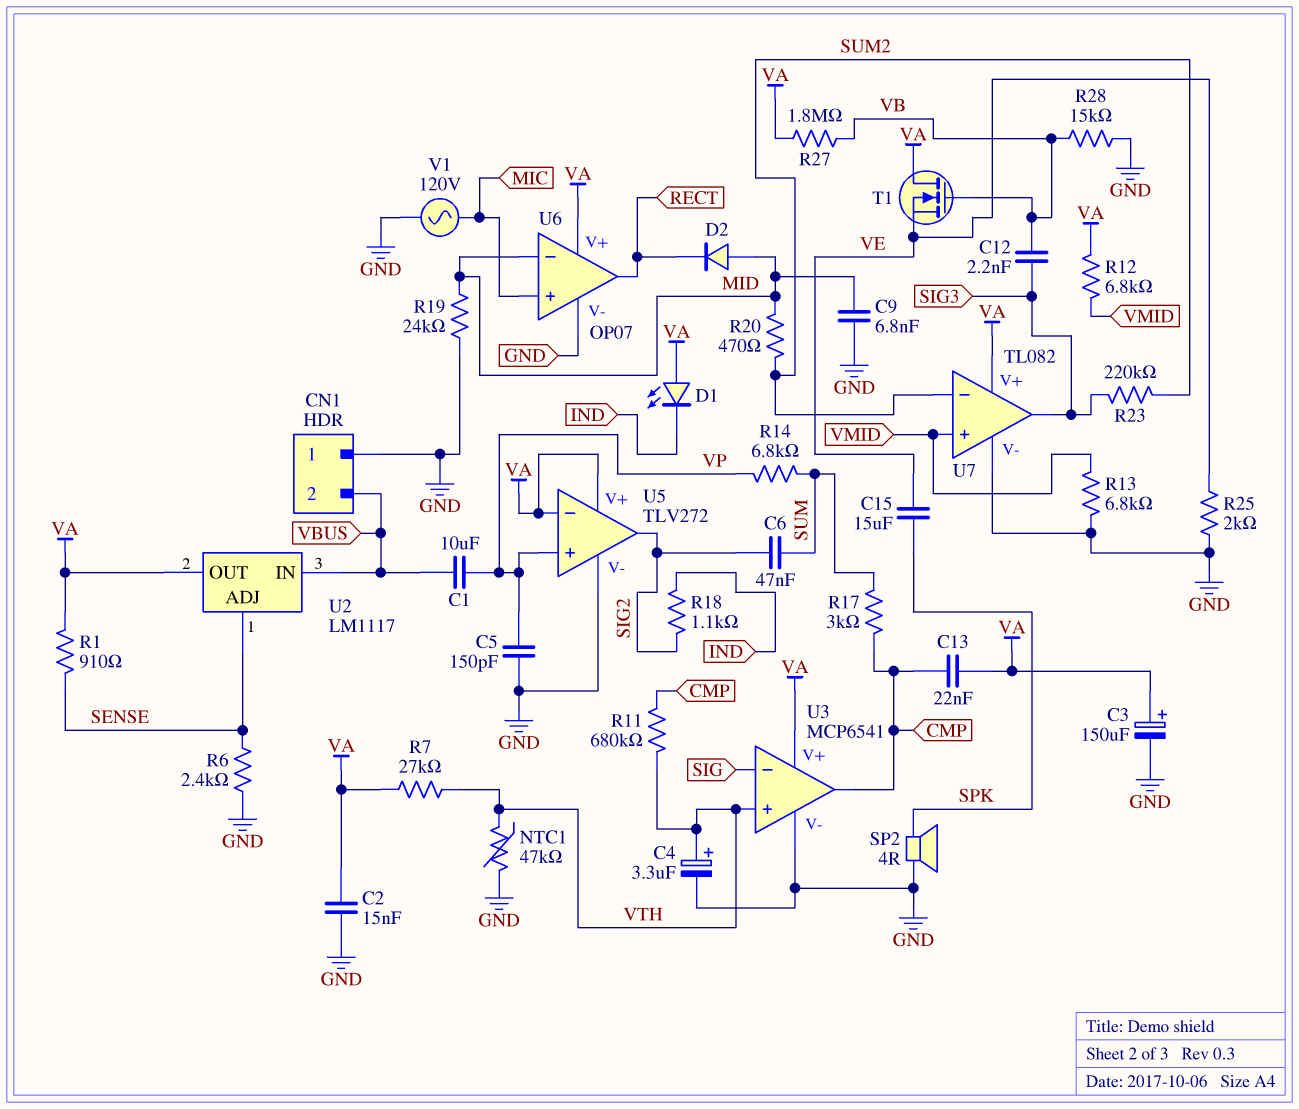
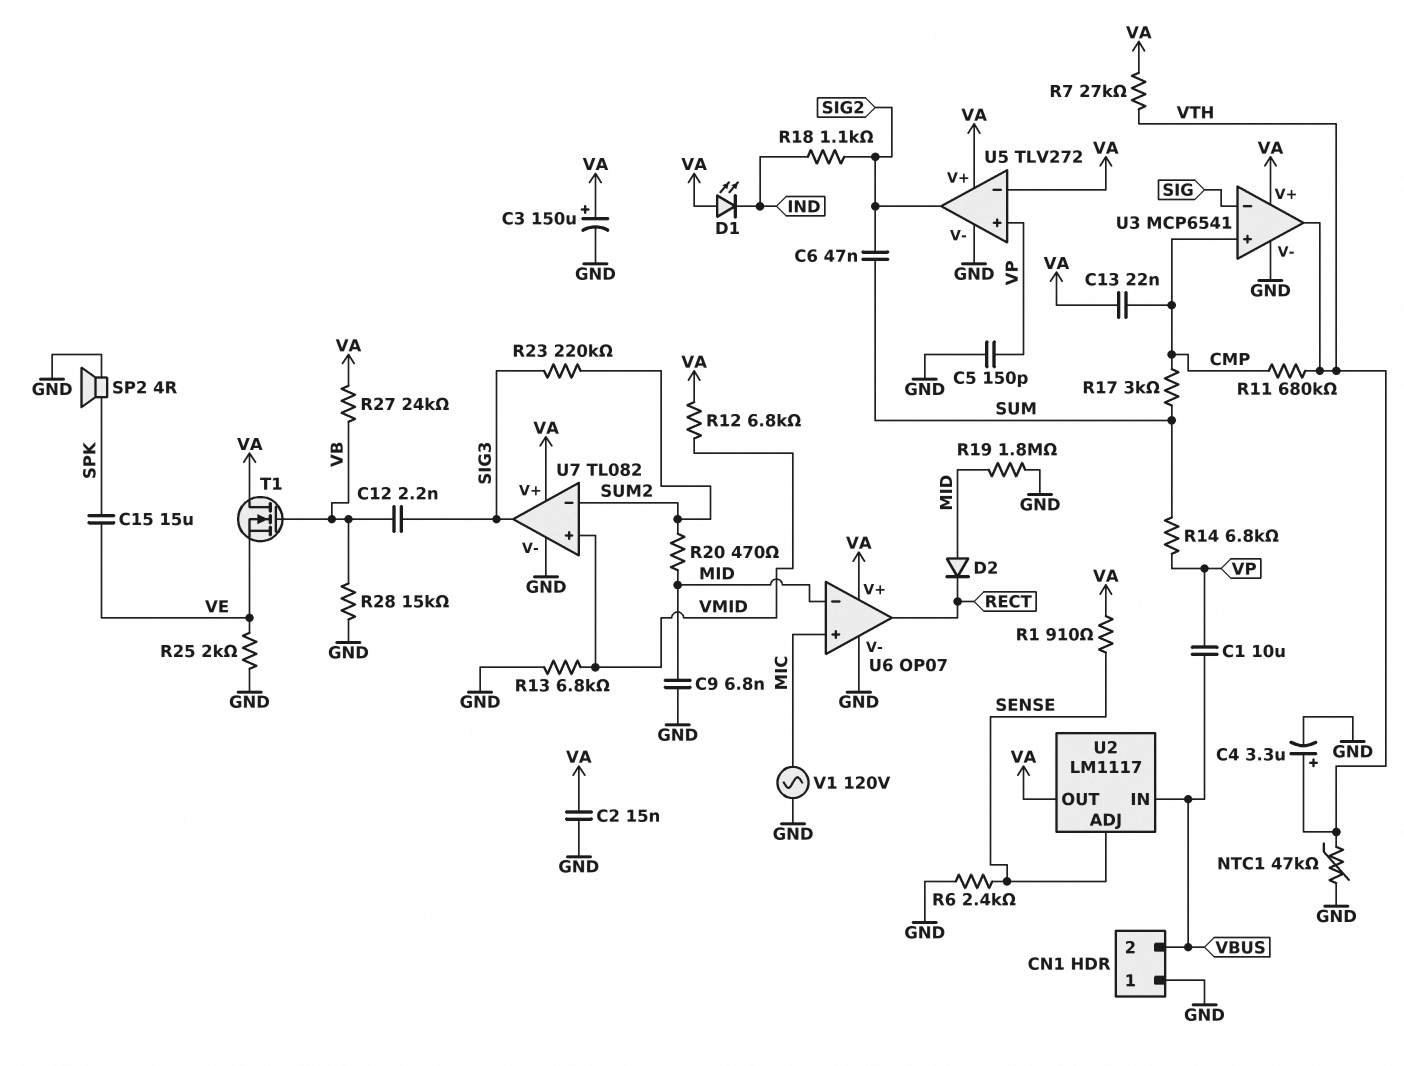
R19: 24k (GND, MID) -> 1.8M (GND, MID)
R27: 1.8M (VA, VB) -> 24k (VA, VB)
U3 pin in+: VTH -> CMP
U3 pin out: CMP -> VTH

